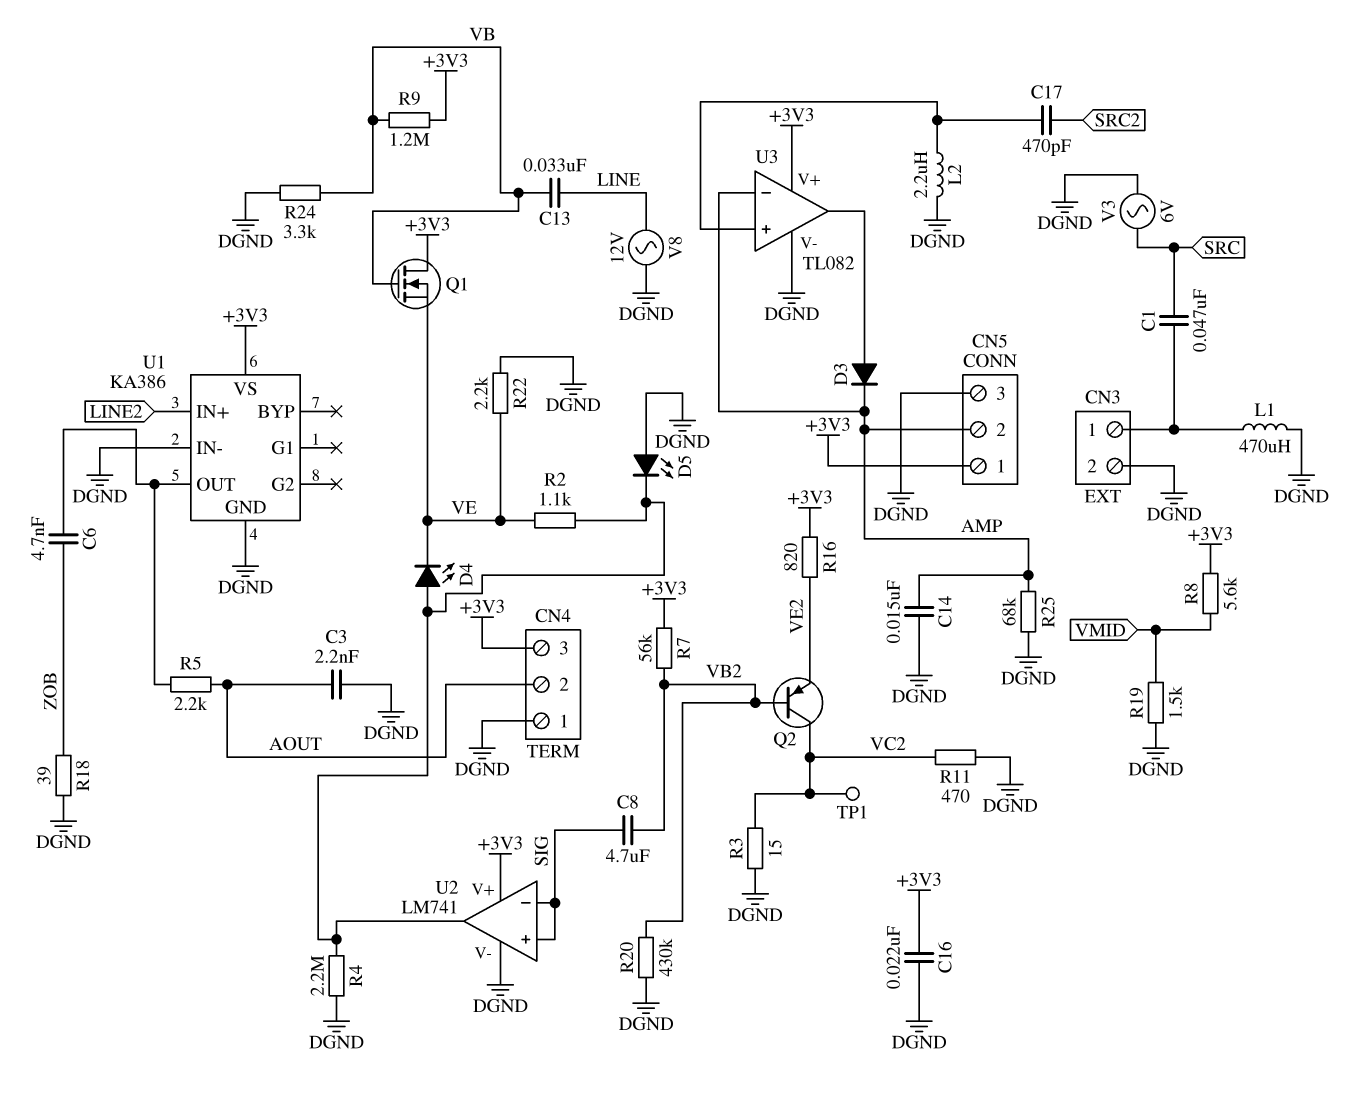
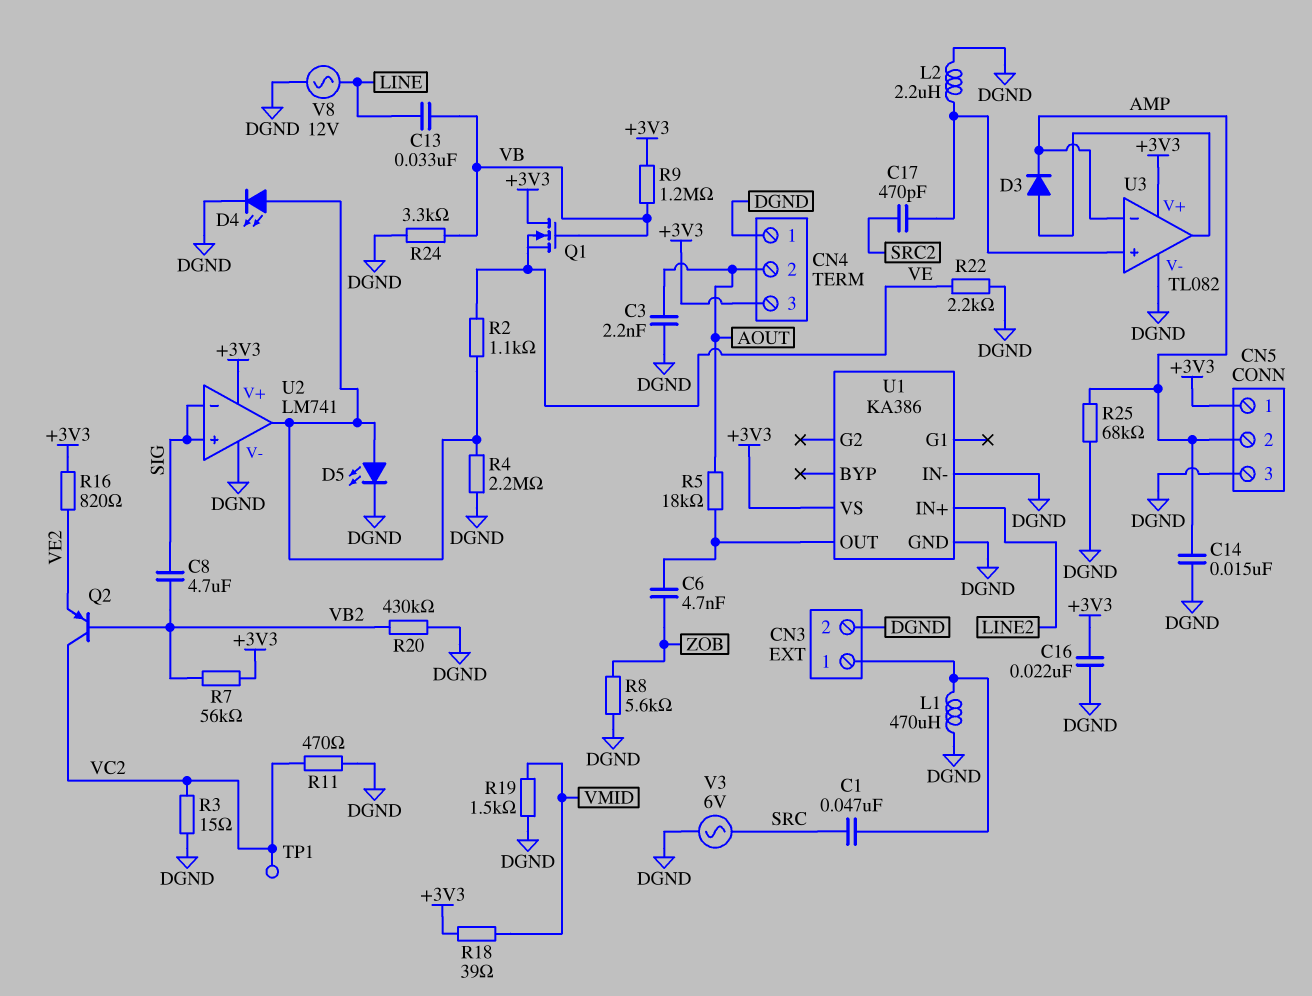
D4: LED (A U2/out, K VE) -> LED (A U2/out, K DGND)
D5: LED (A DGND, K U2/out) -> LED (A U2/out, K DGND)
R5: 2.2k (AOUT, U1/OUT) -> 18k (AOUT, U1/OUT)
R8: 5.6k (+3V3, VMID) -> 5.6k (DGND, ZOB)
R18: 39 (DGND, ZOB) -> 39 (+3V3, VMID)

